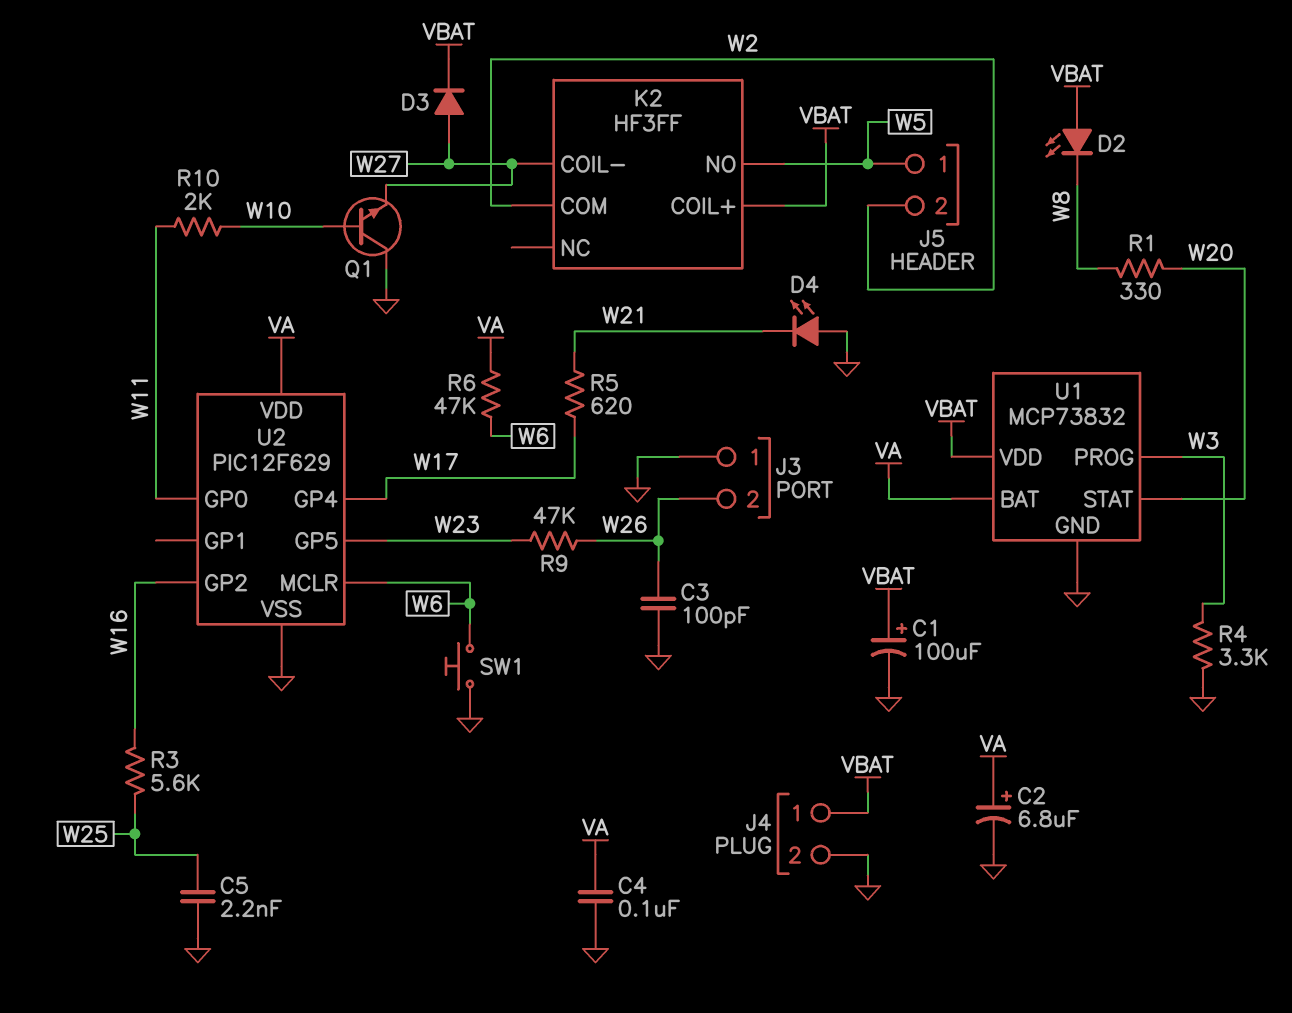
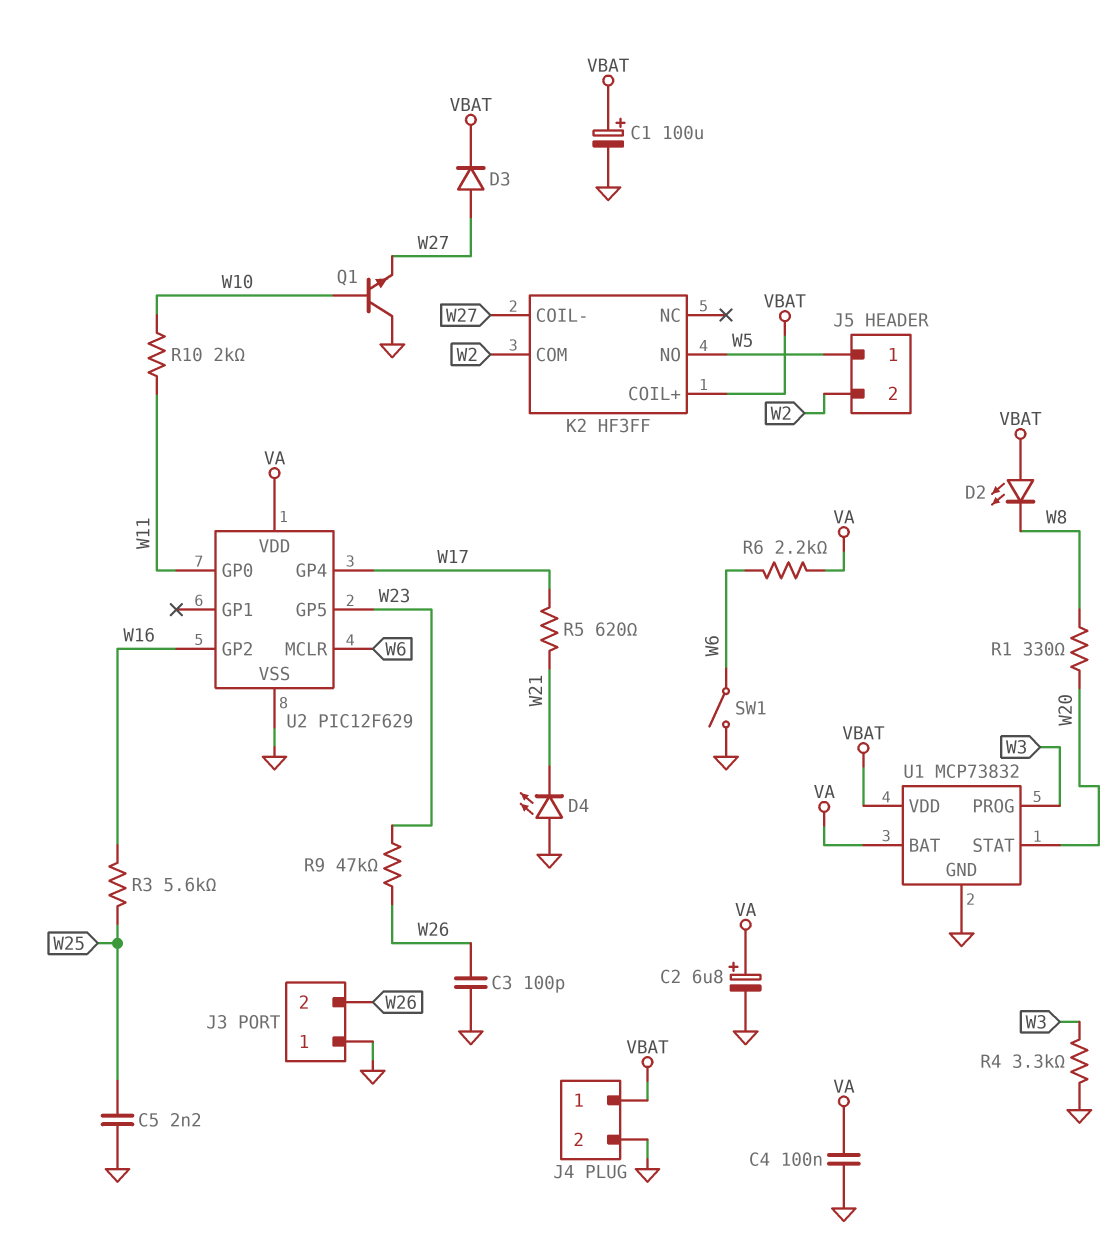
R6: 47k (VA, W6) -> 2.2k (VA, W6)
SW1: button (GND, W6) -> switch (GND, W6)

